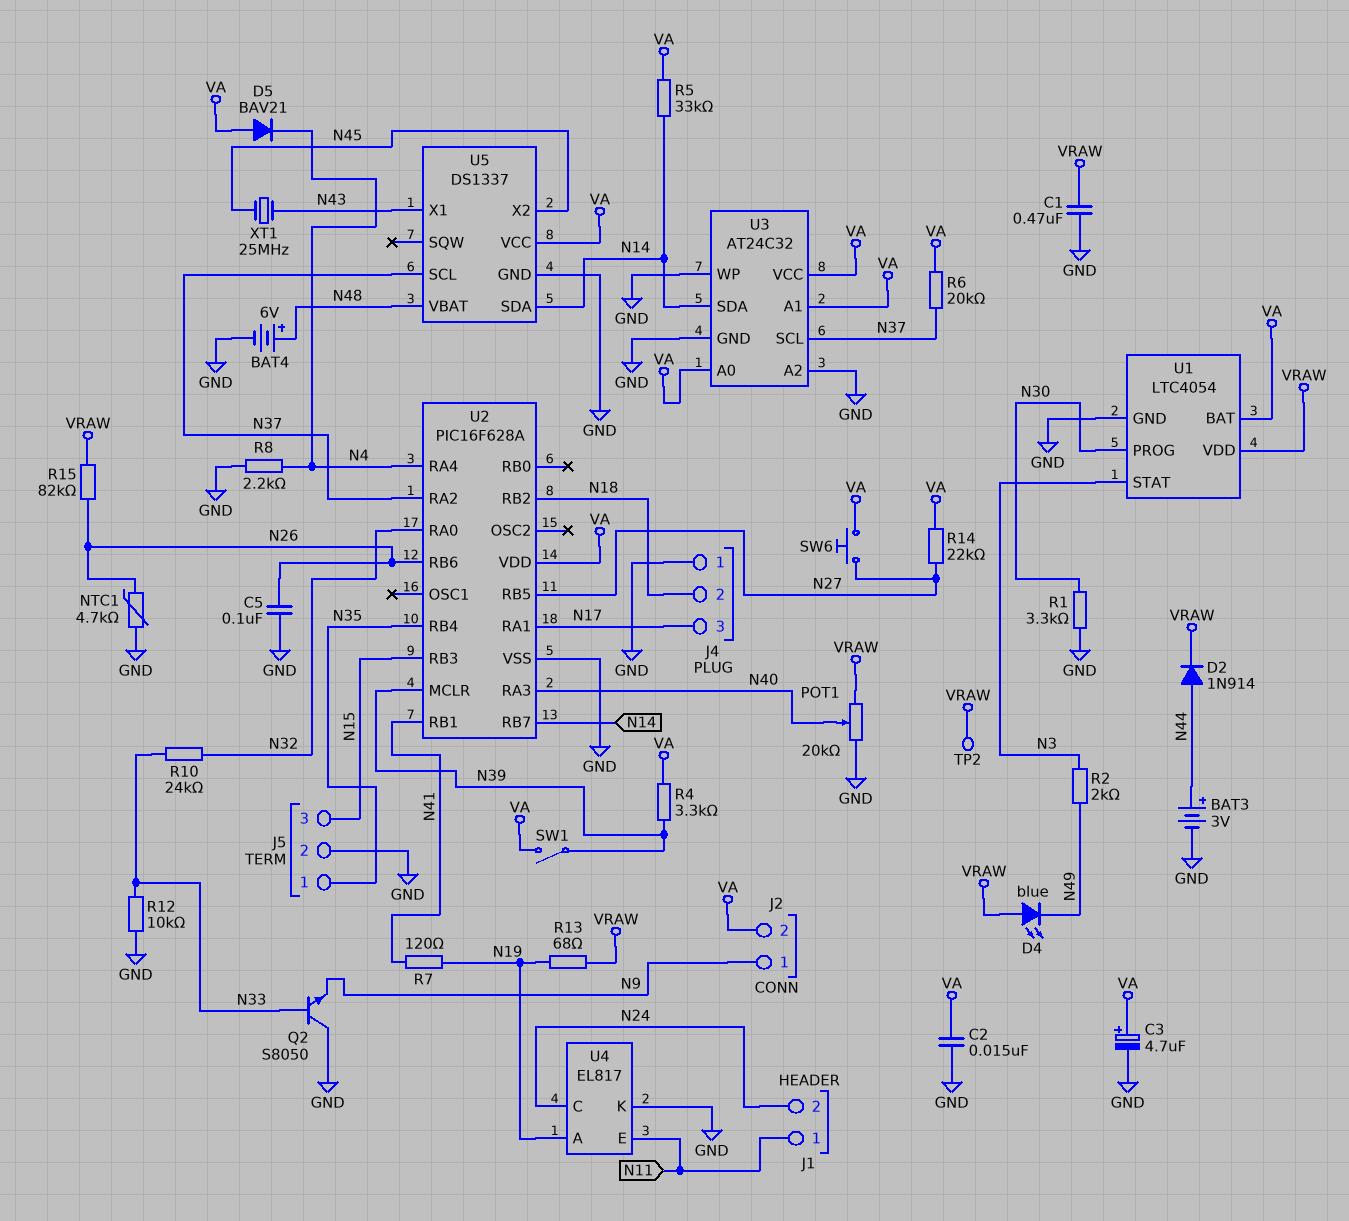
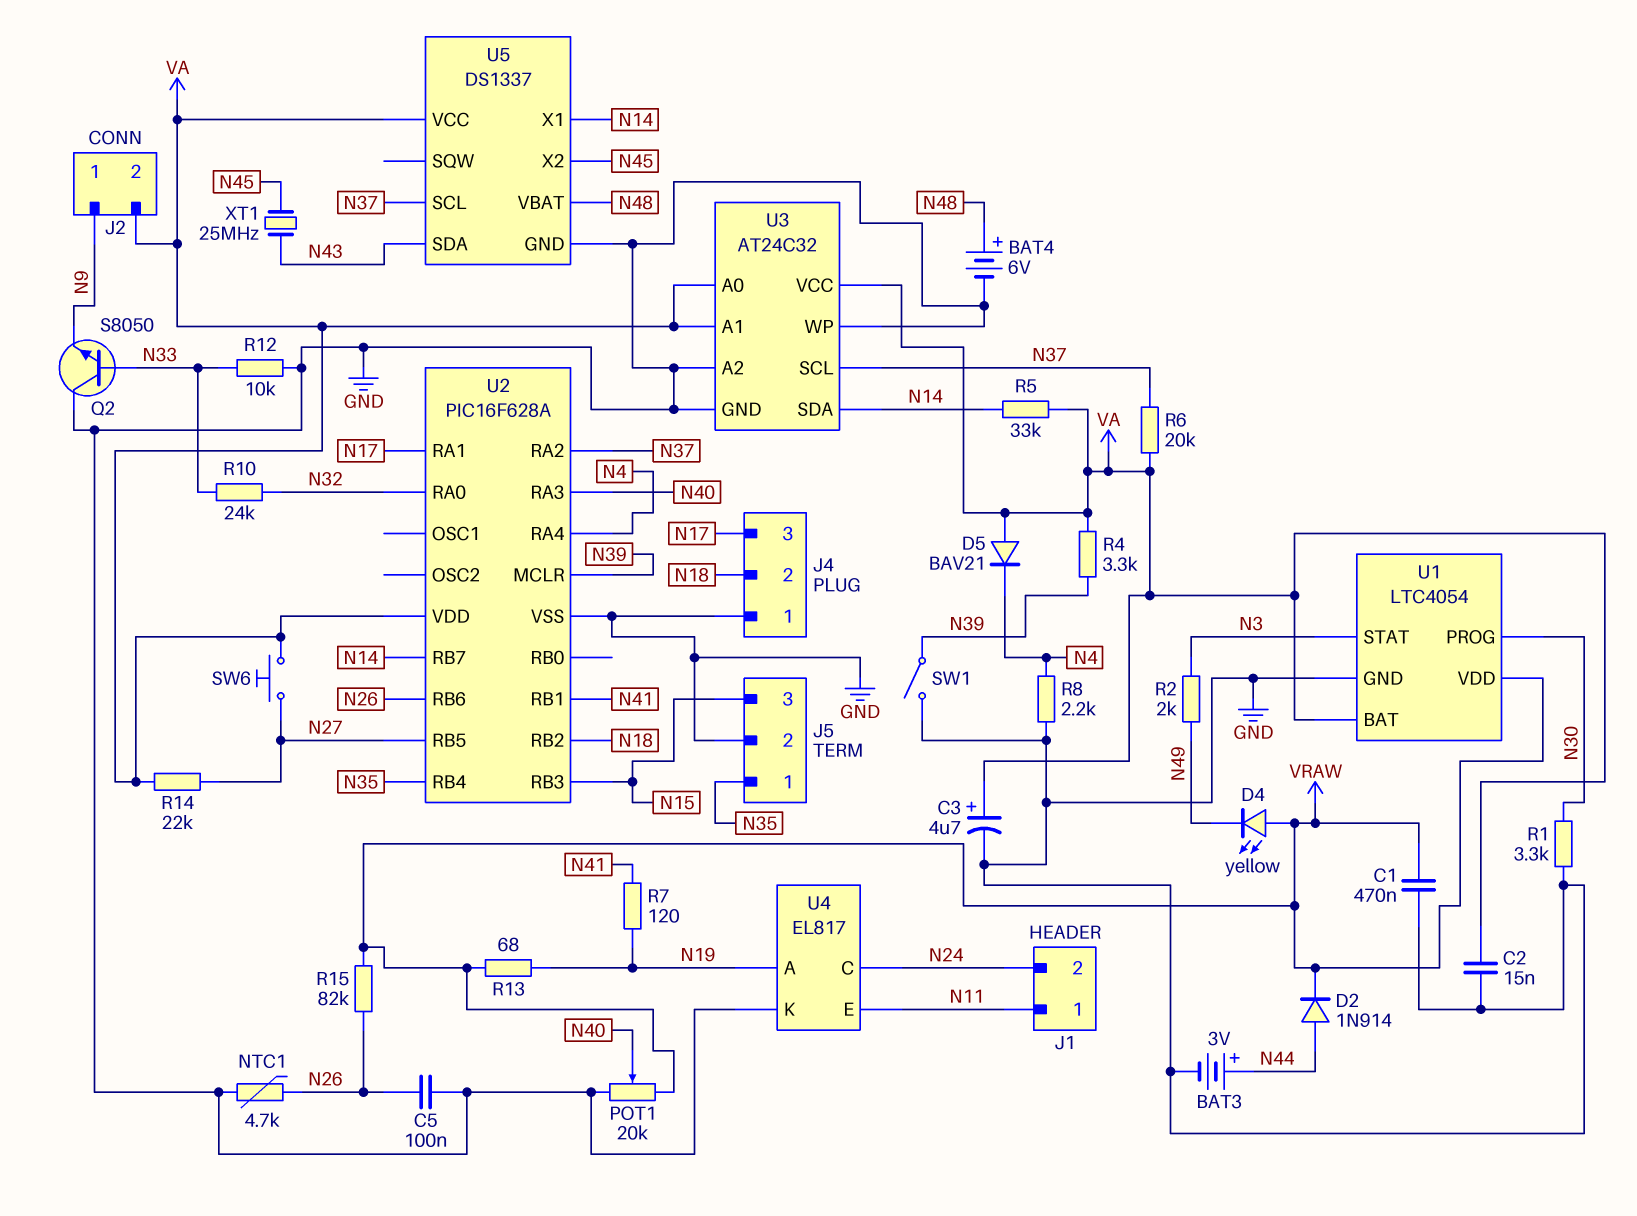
D4: LED blue (A VRAW, K N49) -> LED yellow (A VRAW, K N49)
SW1: switch (N39, VA) -> switch (GND, N39)
TP2: test point (VRAW) -> none
U5 pin SDA: N14 -> N43
U5 pin X1: N43 -> N14

